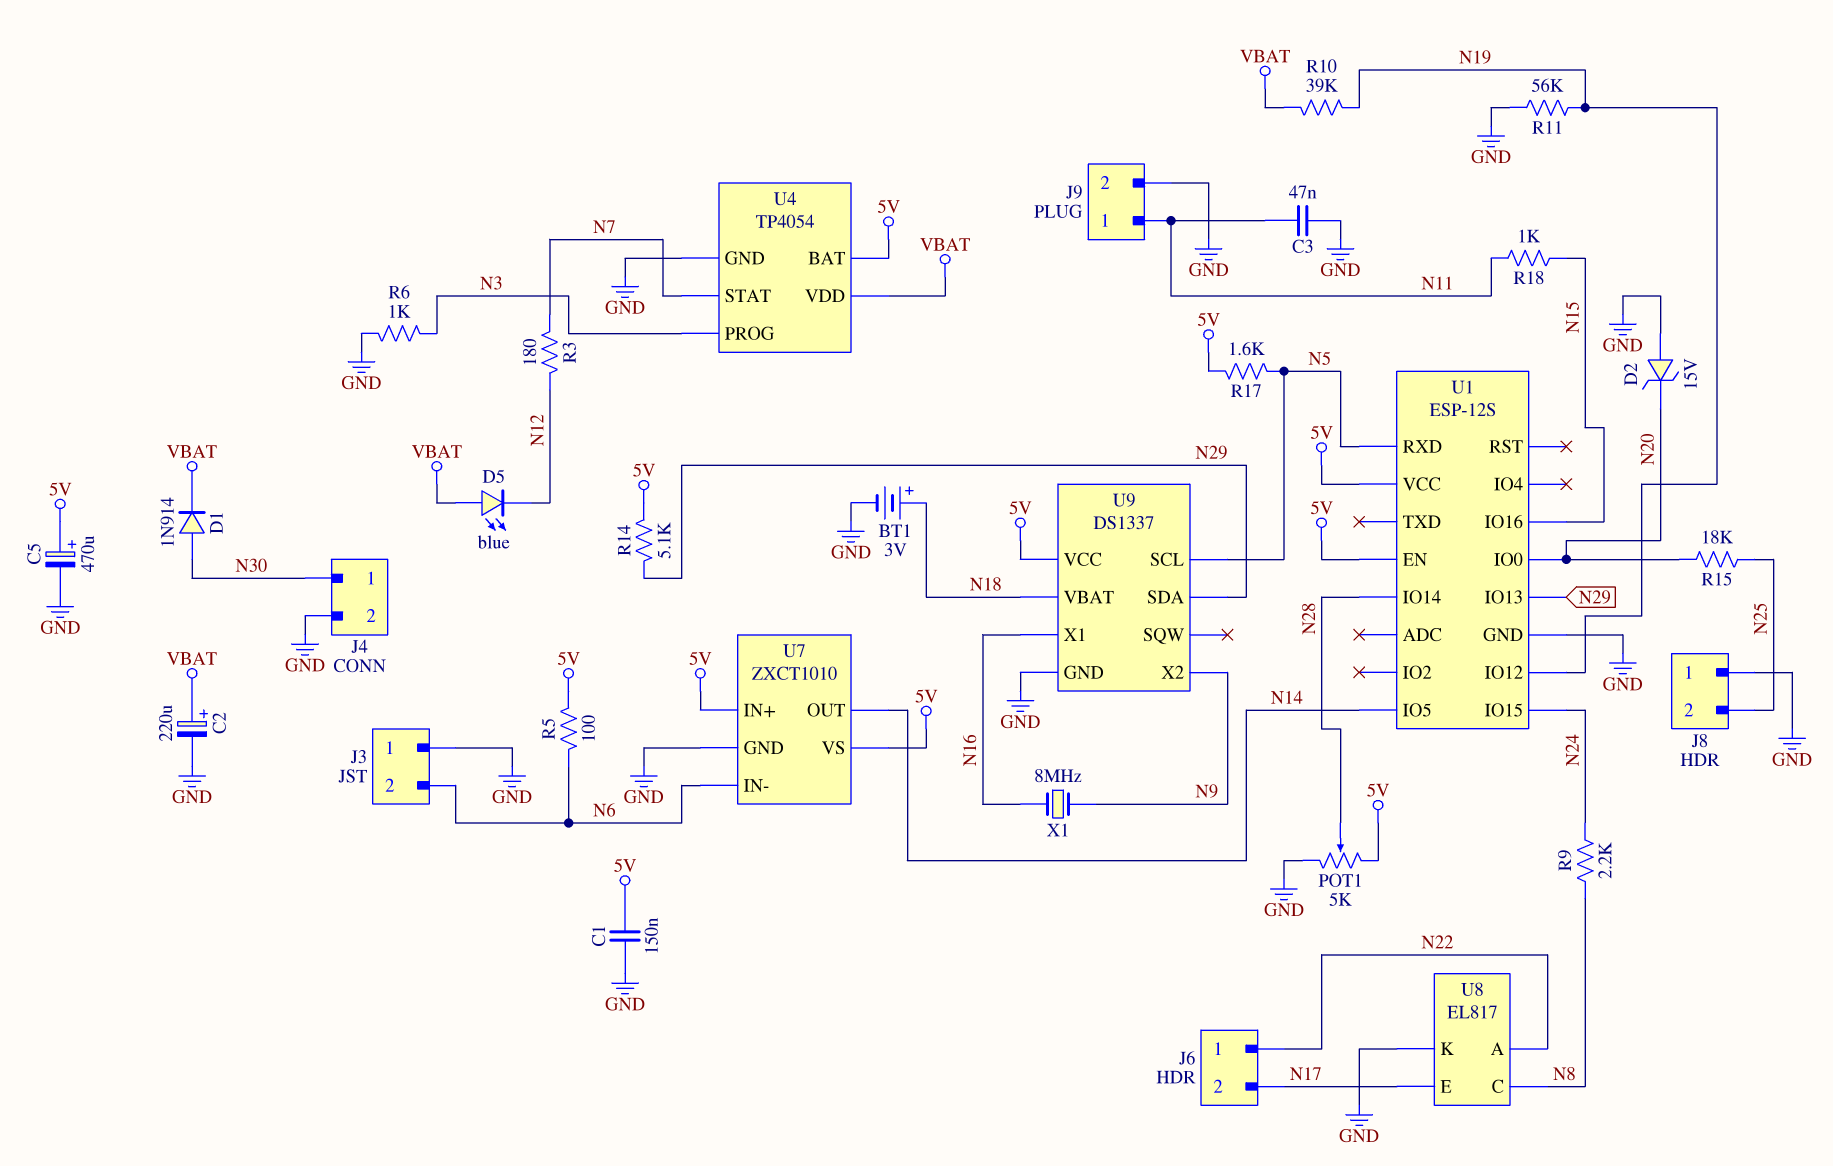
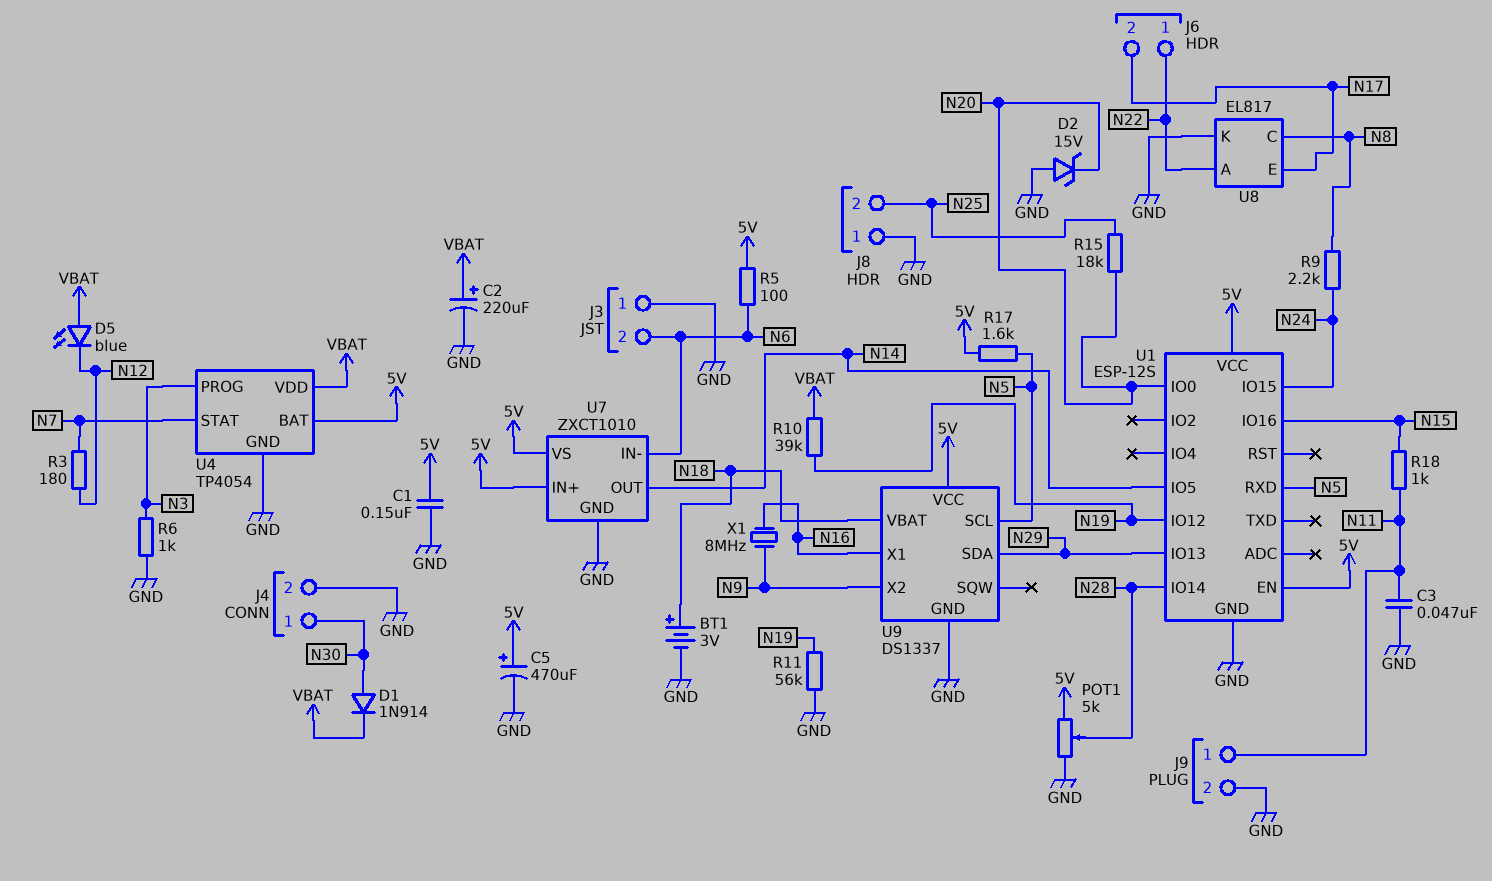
R14: 5.1k (5V, N29) -> none

